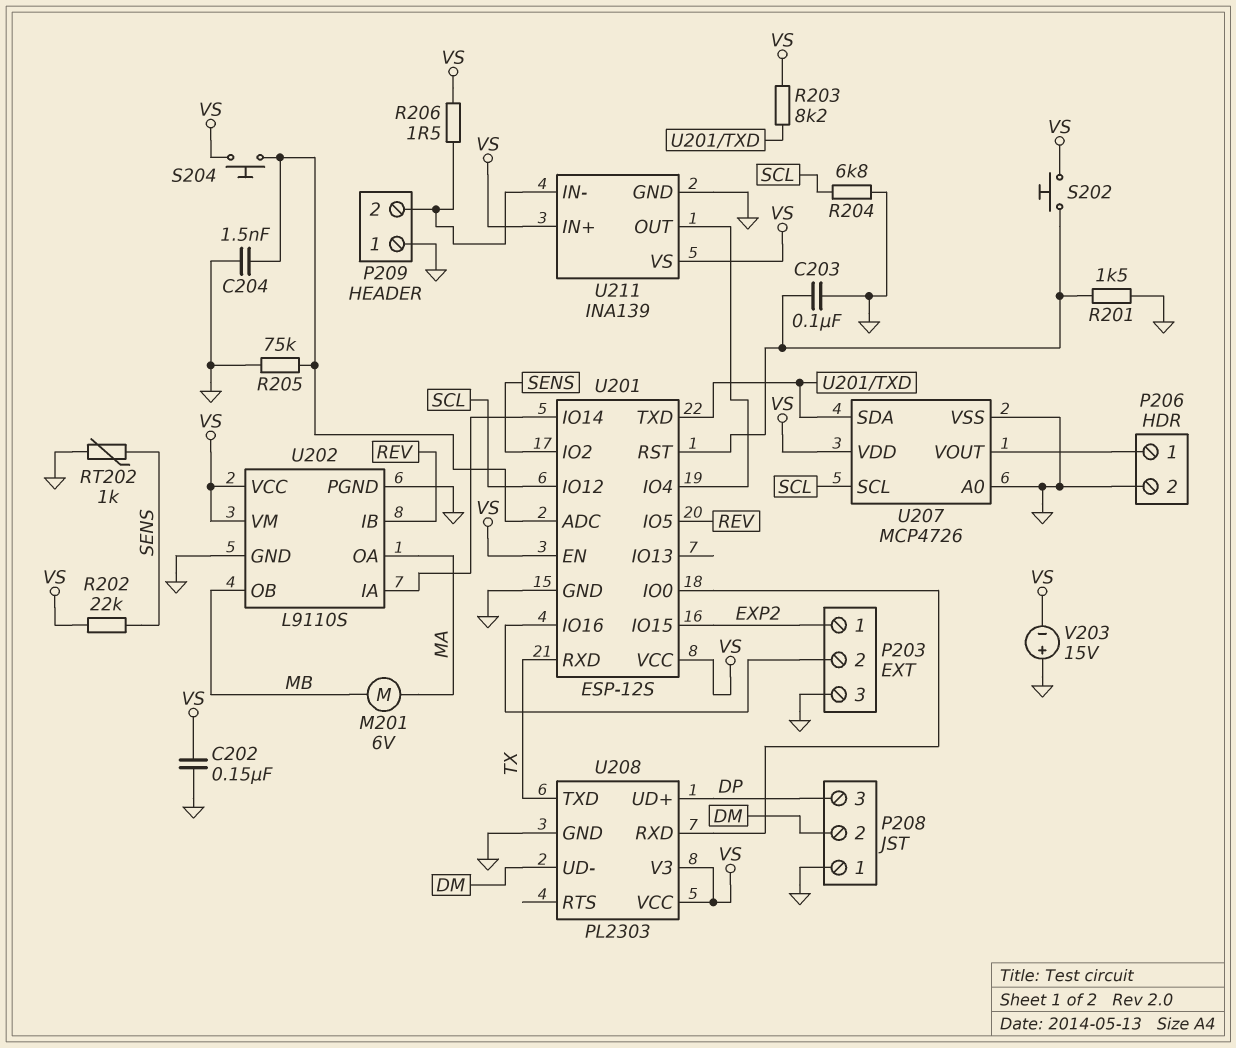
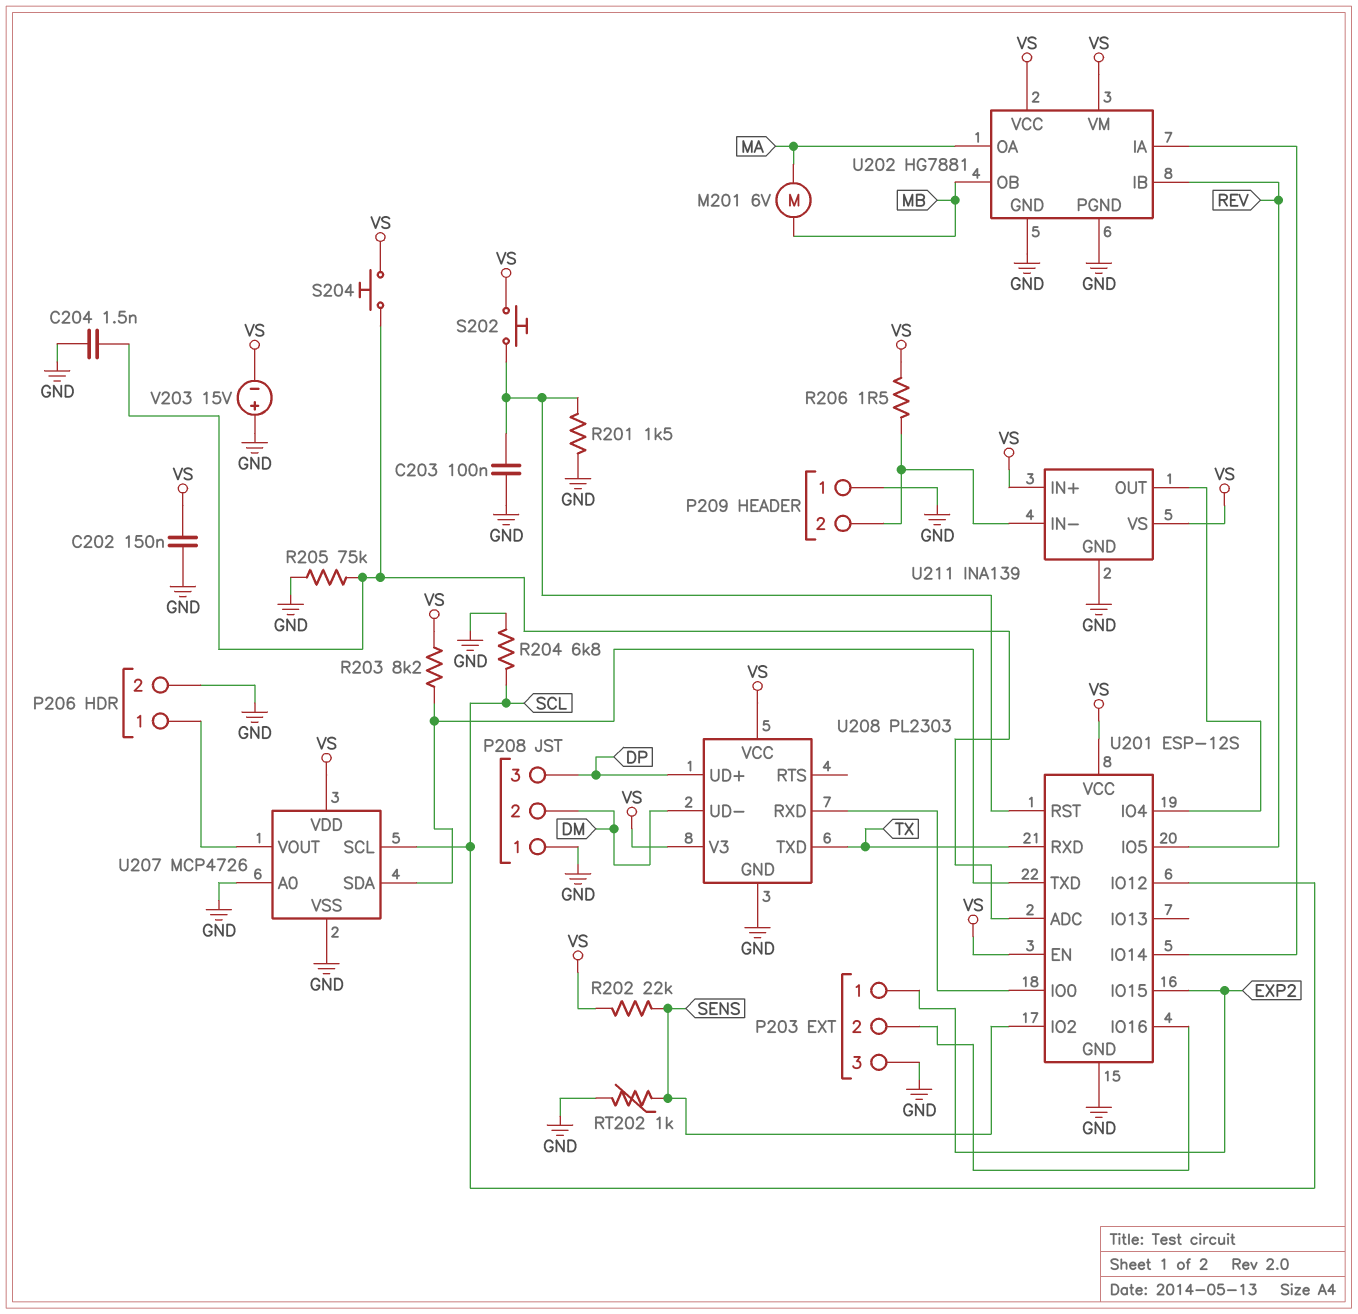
U202: L9110S -> HG7881

